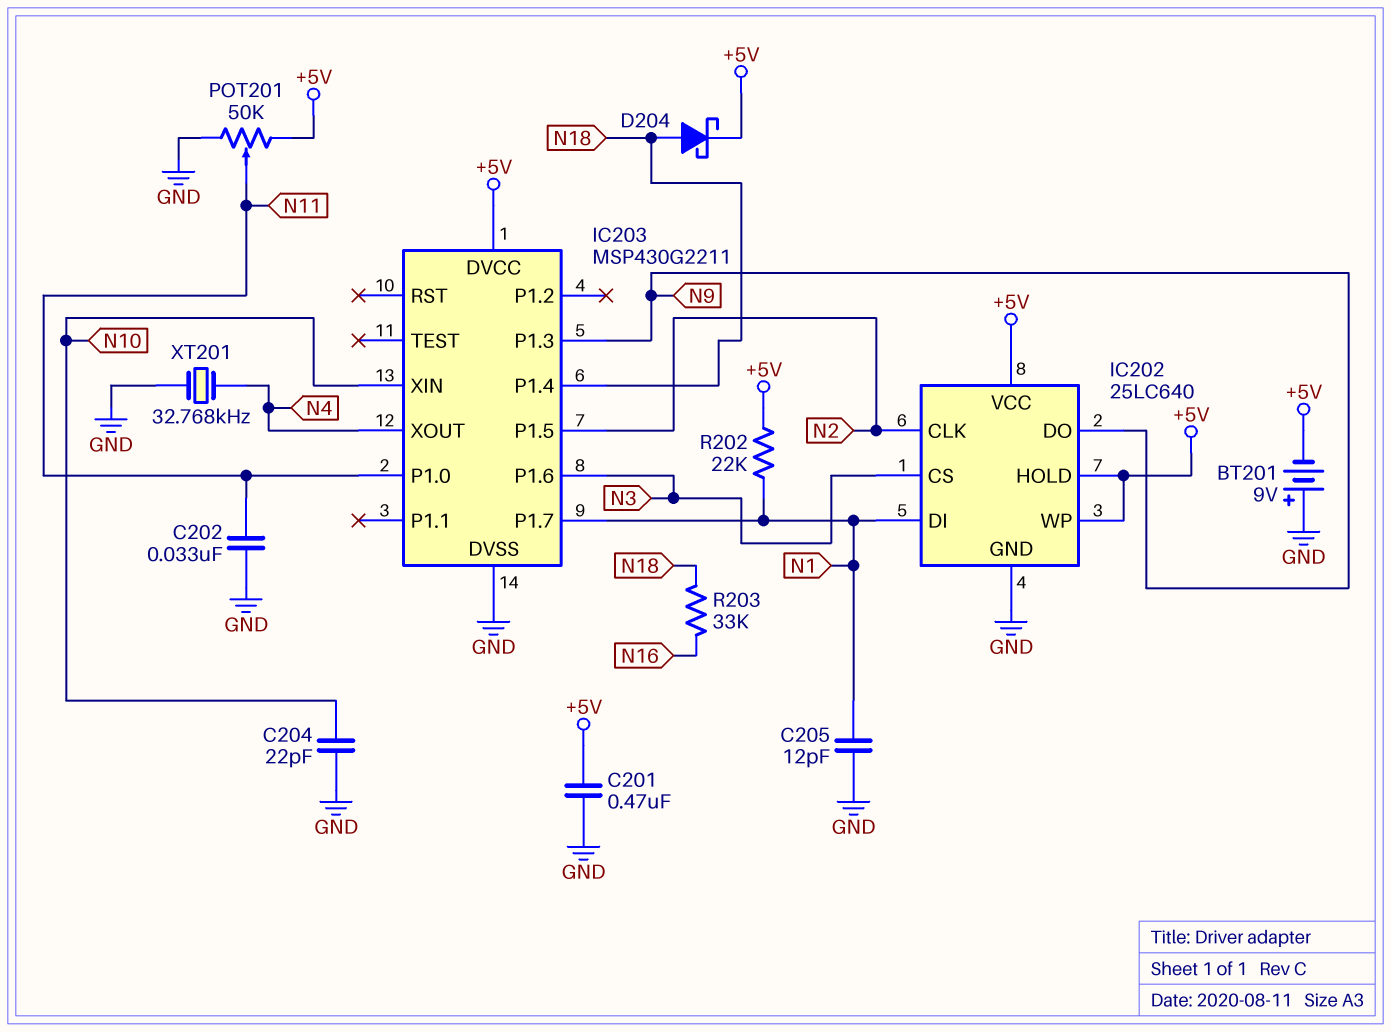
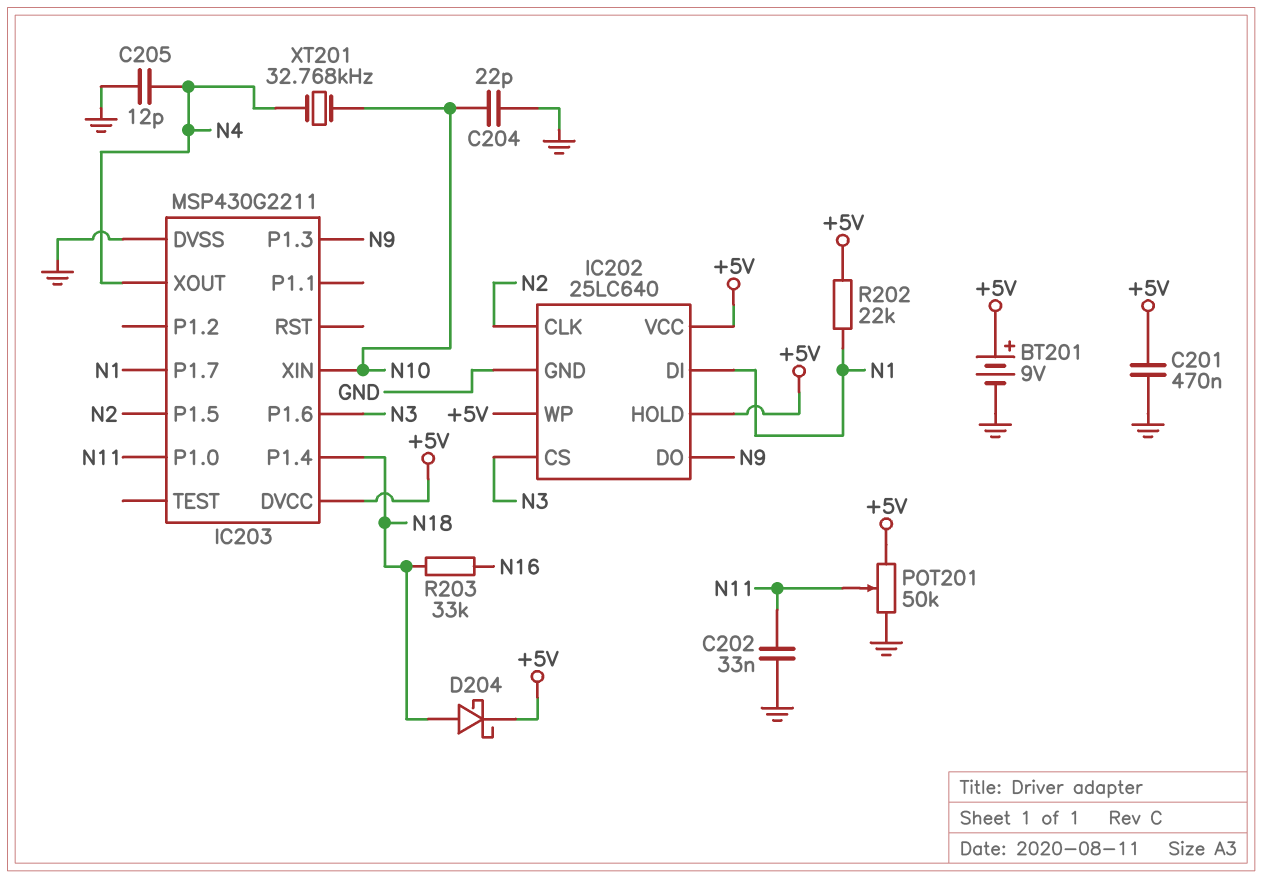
BT201: 9V (plus GND, minus +5V) -> 9V (plus +5V, minus GND)
C205: 12pF (GND, N1) -> 12pF (GND, N4)
XT201: 32.768kHz (GND, N4) -> 32.768kHz (N4, N10)

